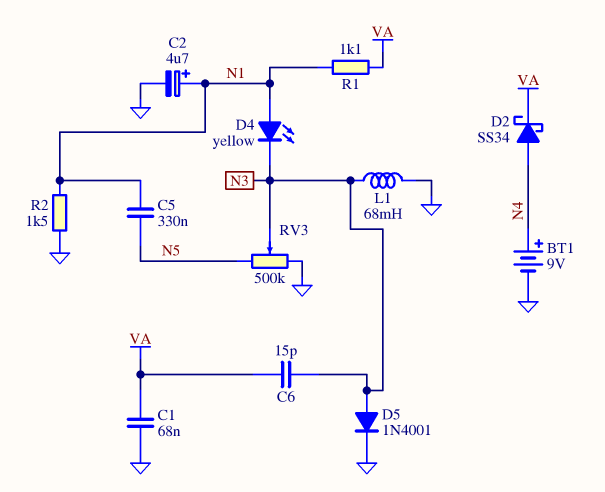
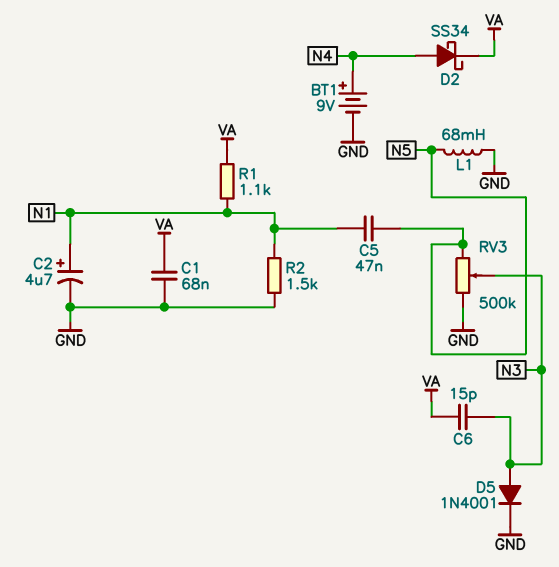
C5: 330nF (N1, N5) -> 47nF (N1, N5)
D4: LED yellow (A N1, K N3) -> none
L1: 68mH (GND, N3) -> 68mH (GND, N5)

